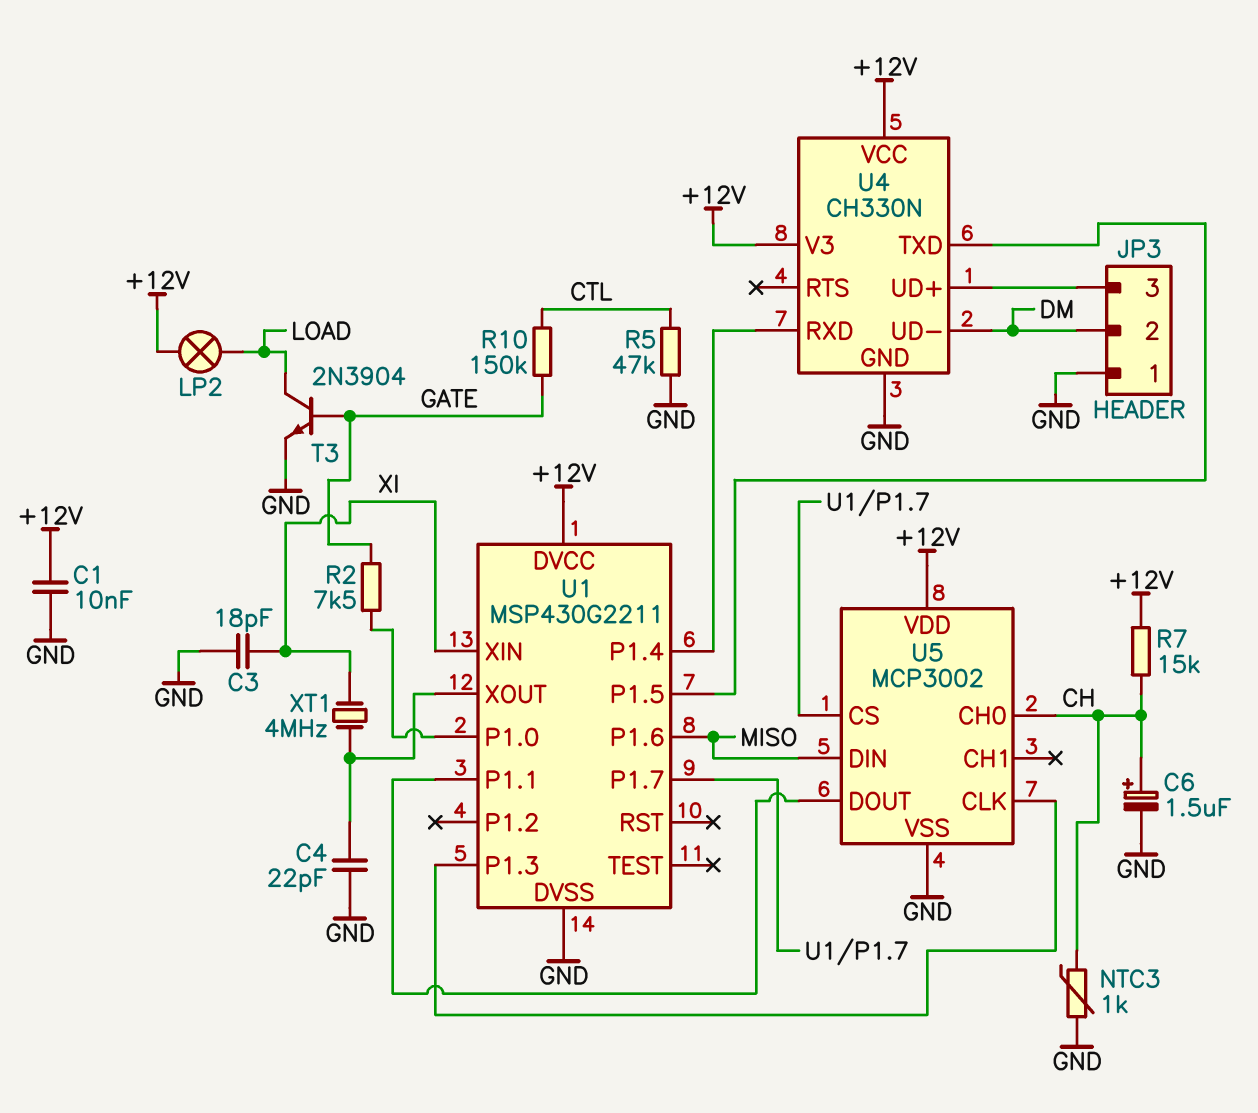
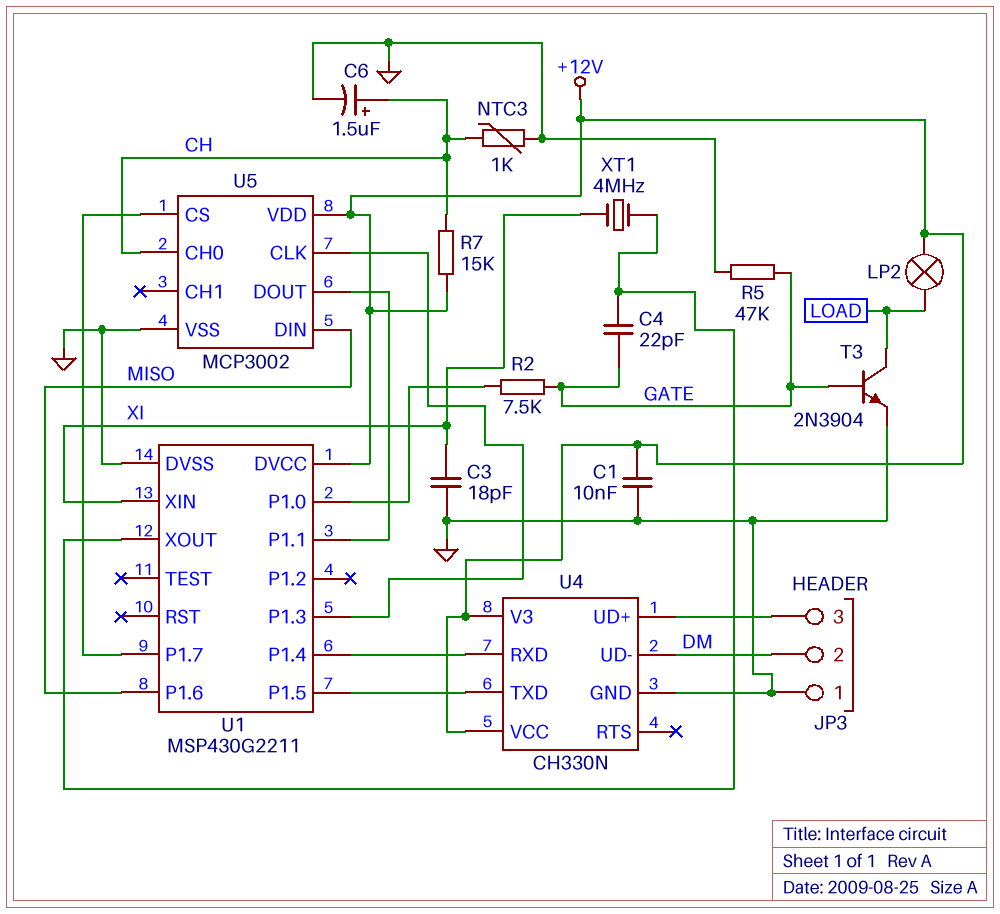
C4: 22pF (GND, U1/XOUT) -> 22pF (GATE, U1/XOUT)
R5: 47k (CTL, GND) -> 47k (GATE, GND)
R10: 150k (CTL, GATE) -> none

